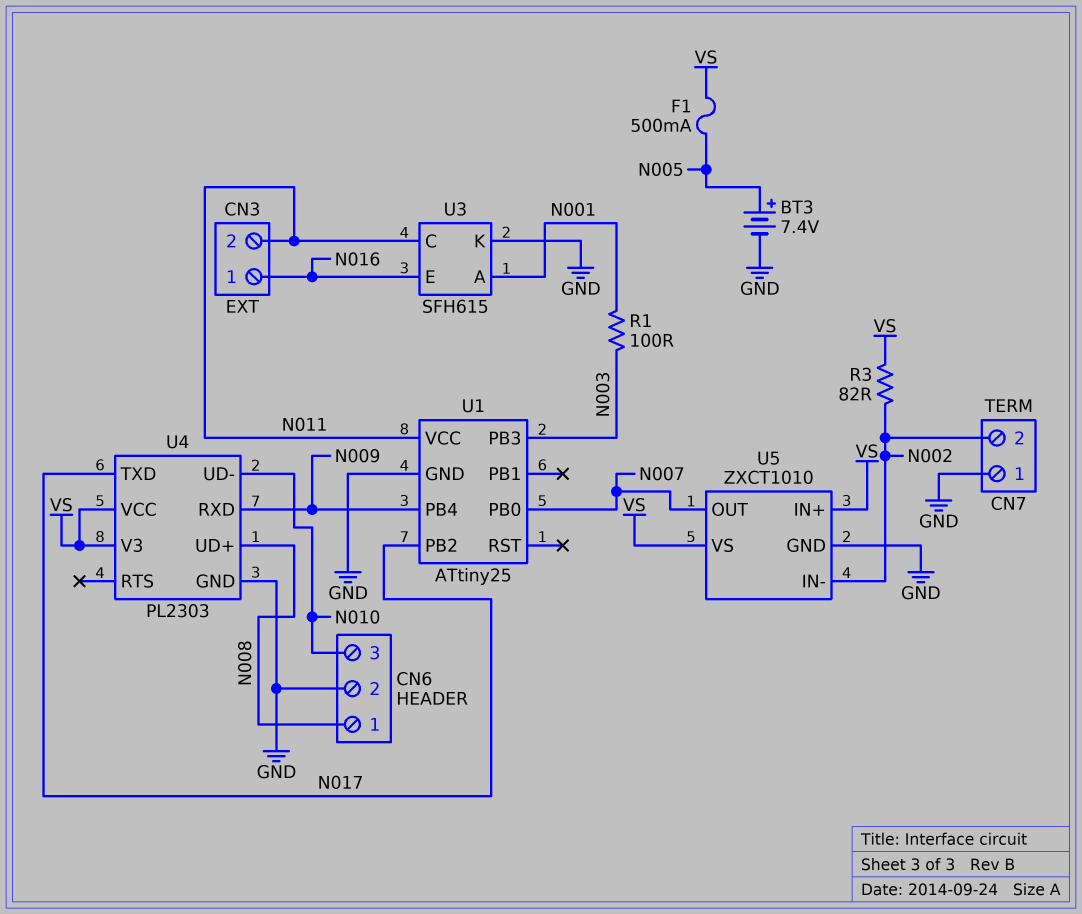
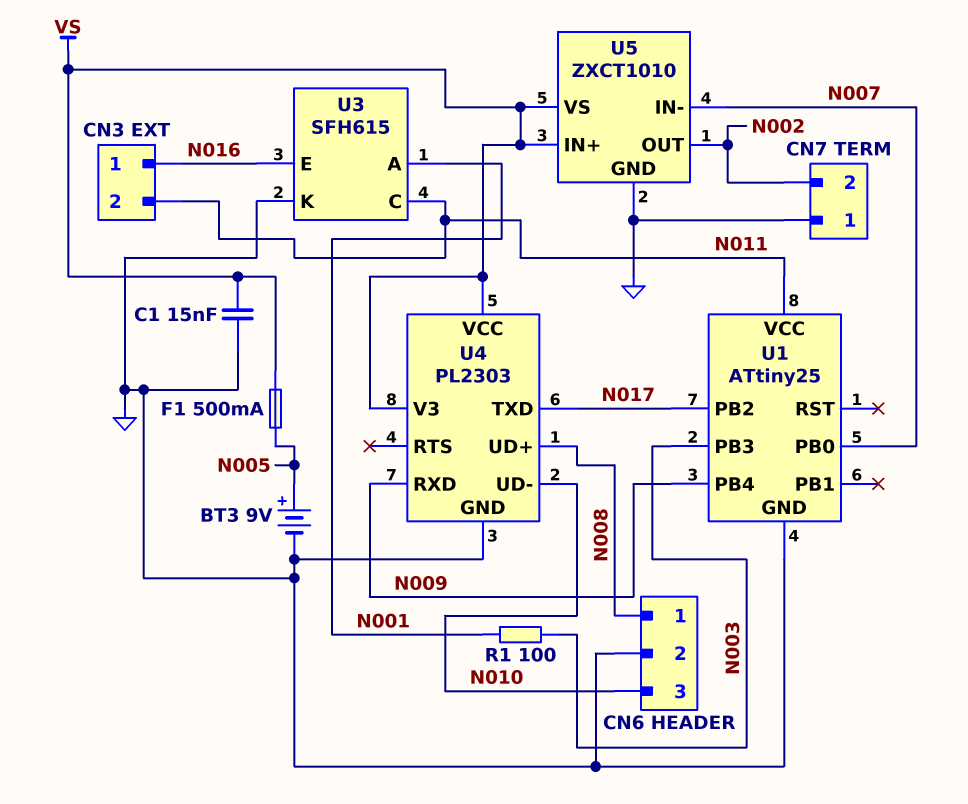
BT3: 7.4V (plus N005, minus GND) -> 9V (plus N005, minus GND)
C1: none -> 15nF (GND, VS)
R3: 82 (N002, VS) -> none
U5 pin IN-: N002 -> N007
U5 pin OUT: N007 -> N002

